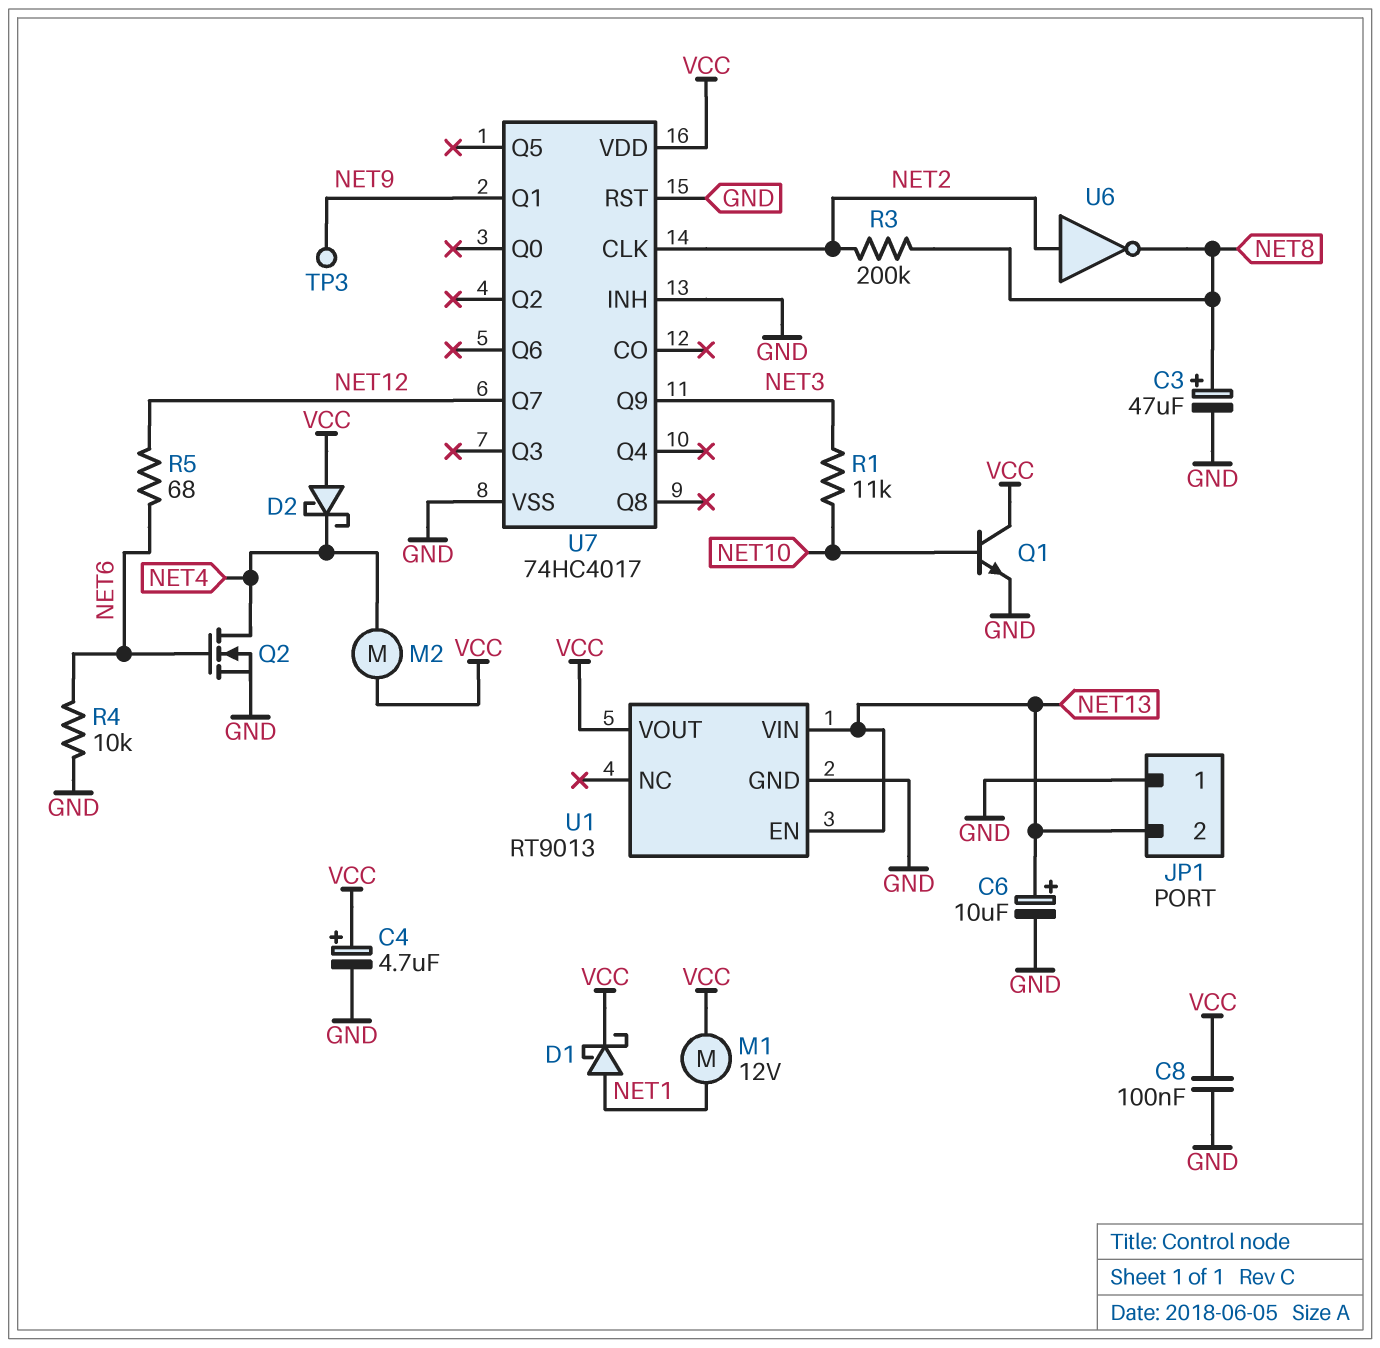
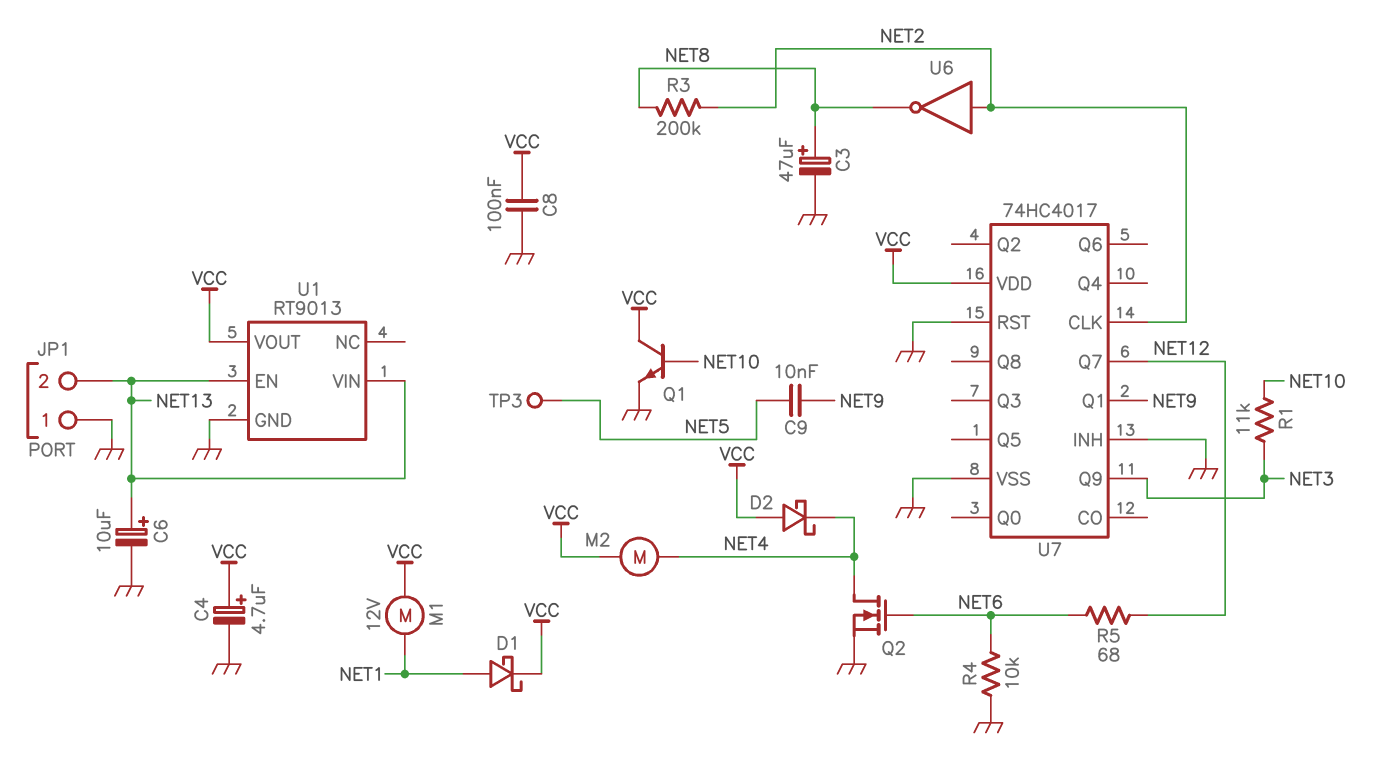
C9: none -> 10nF (NET5, NET9)
TP3: test point (NET9) -> test point (NET5)

